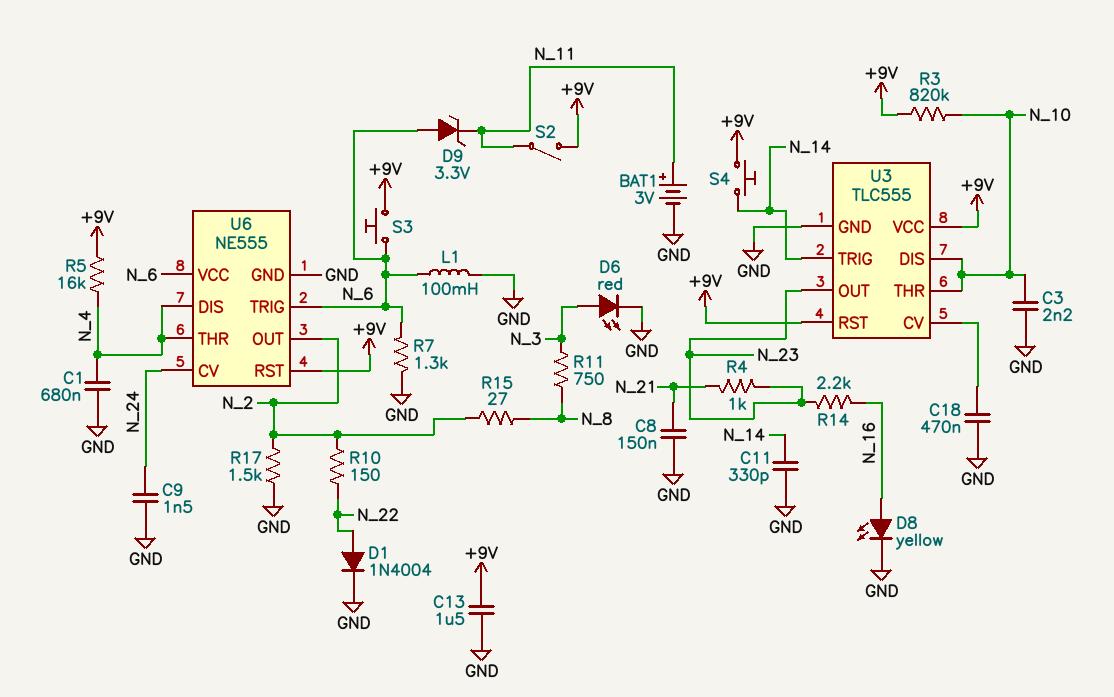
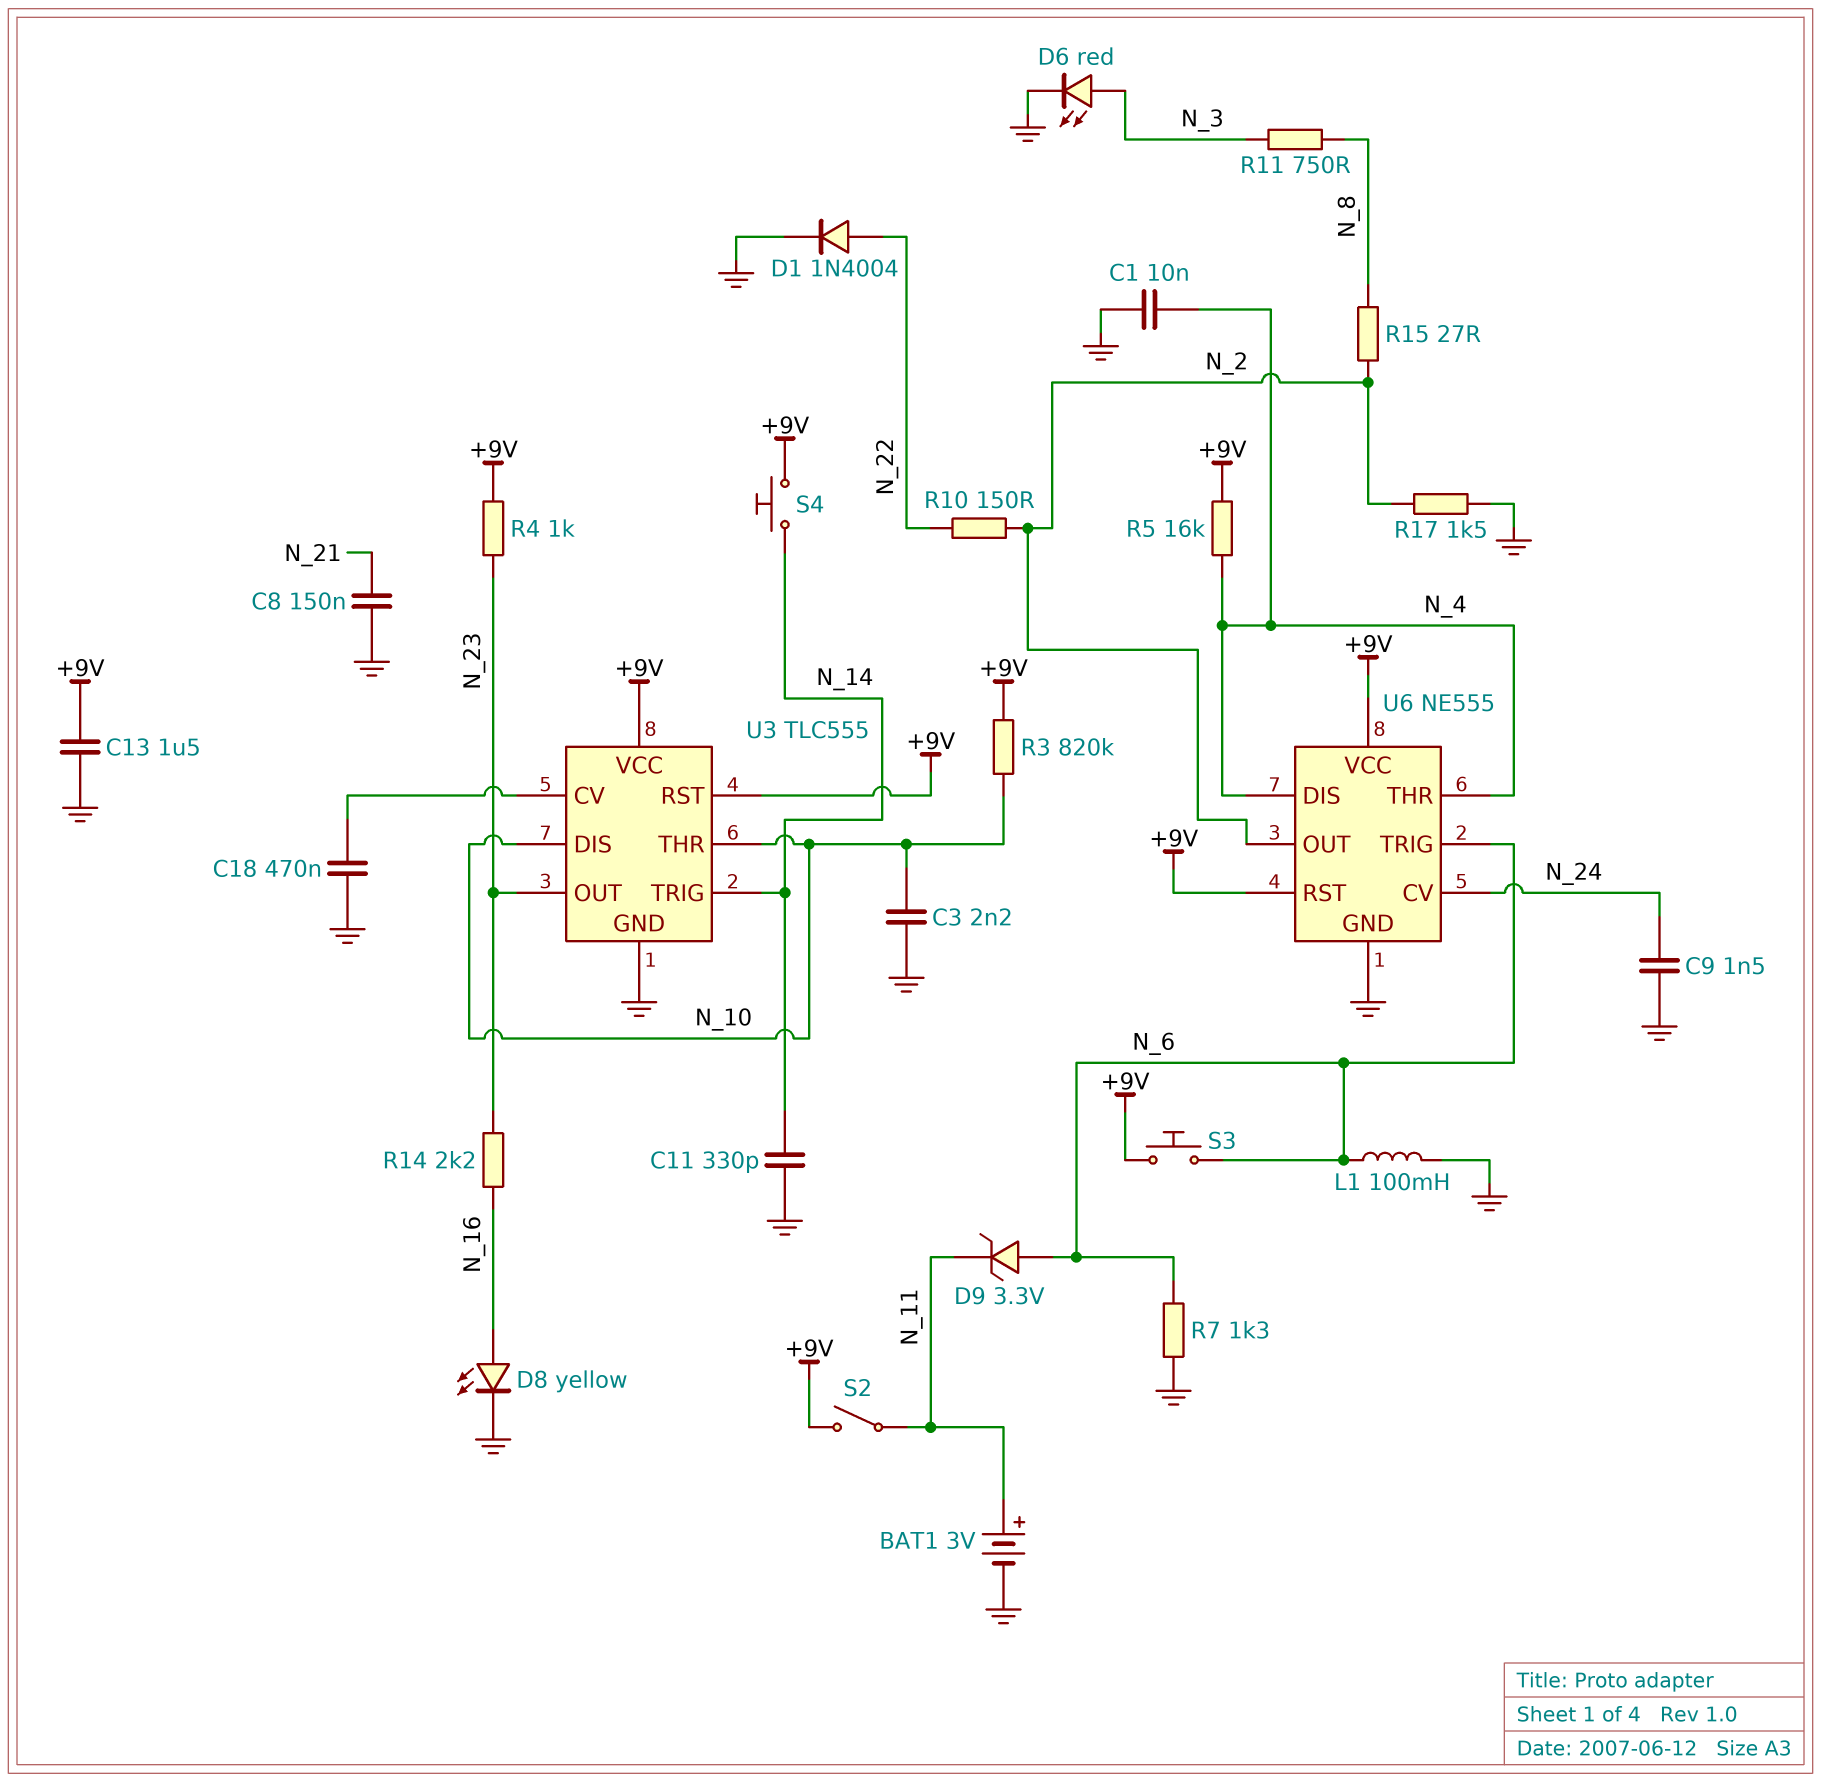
C1: 680nF (GND, N_4) -> 10nF (GND, N_4)
R4: 1k (N_21, N_23) -> 1k (+9V, N_23)
U6 pin VCC: N_6 -> +9V

